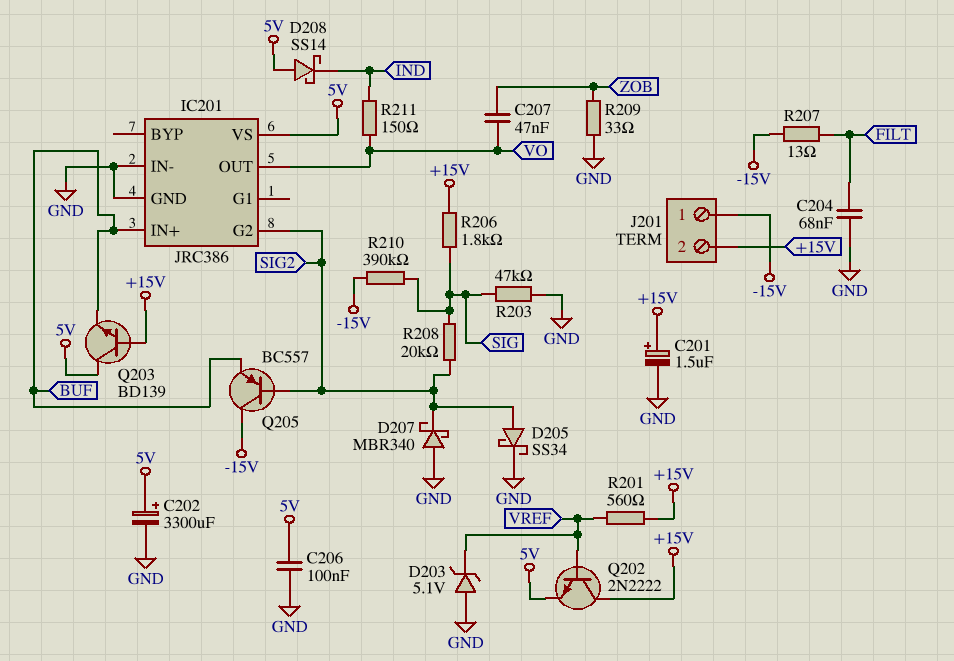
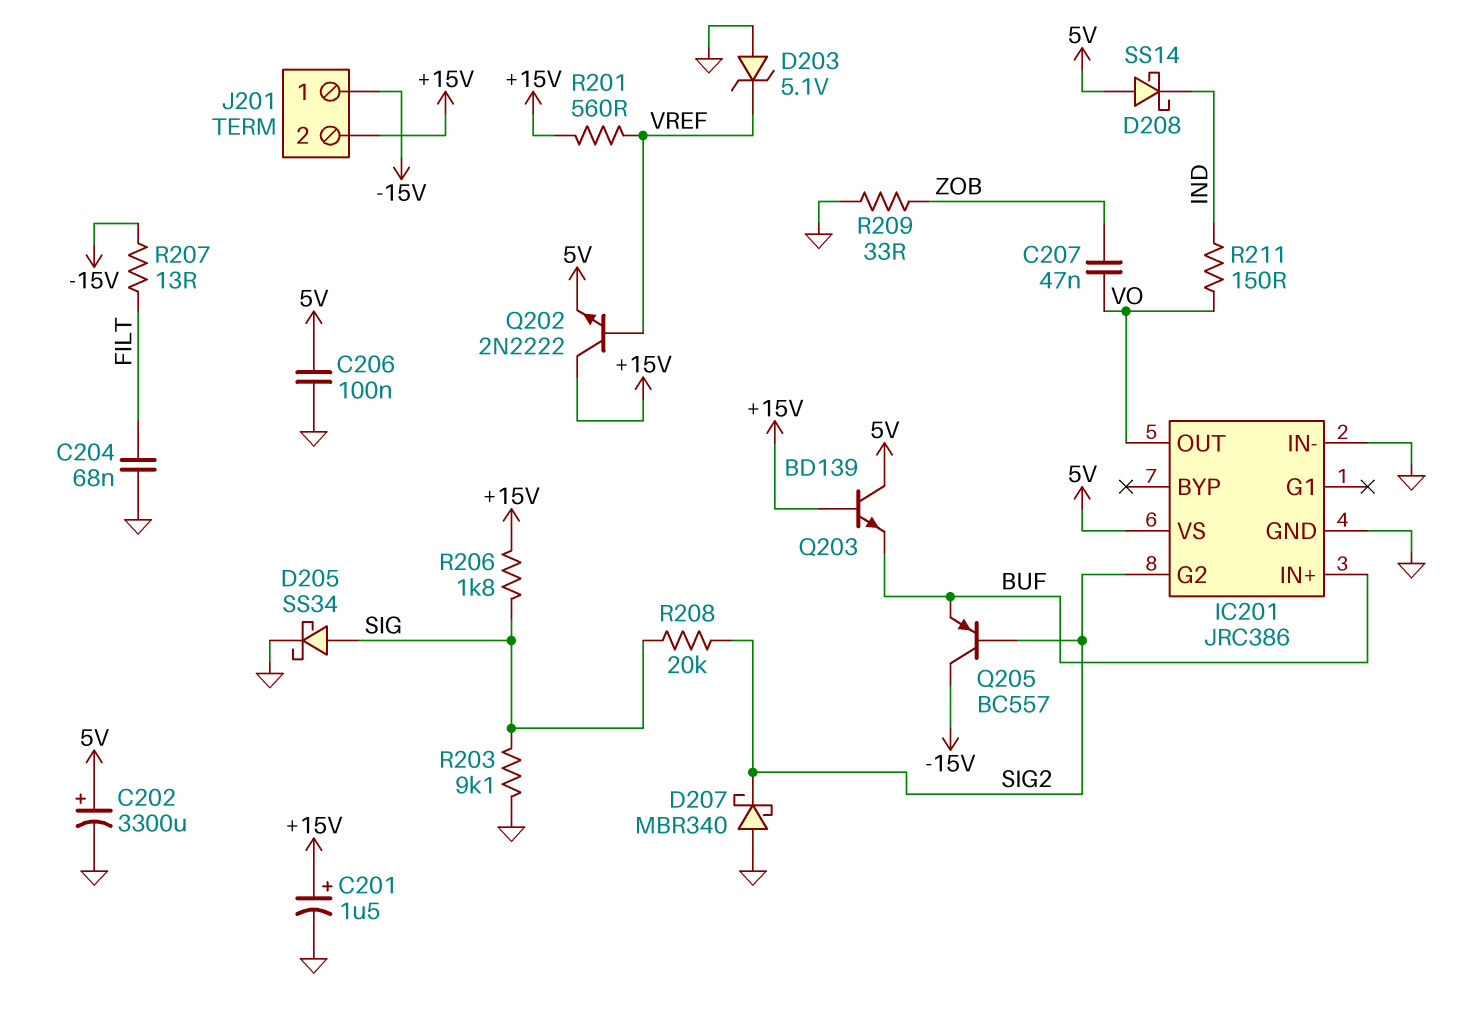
D205: schottky SS34 (A SIG2, K GND) -> schottky SS34 (A SIG, K GND)
R203: 47k (GND, SIG) -> 9.1k (GND, SIG)
R210: 390k (-15V, SIG) -> none

